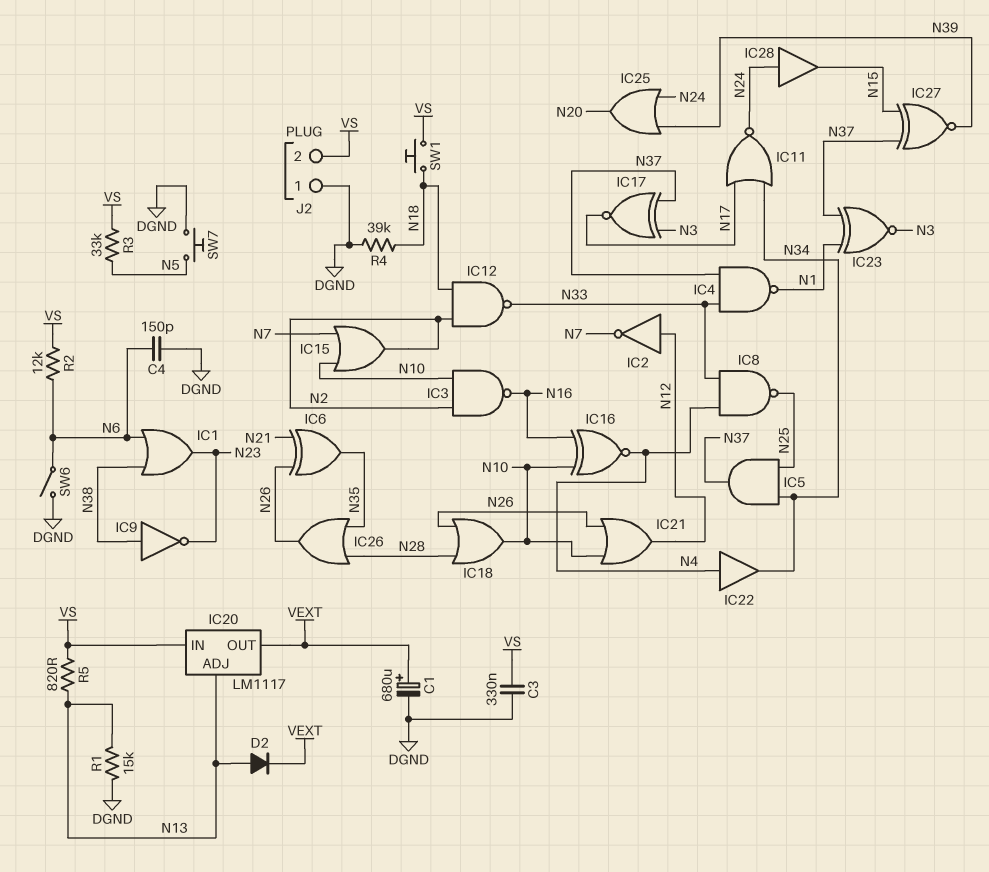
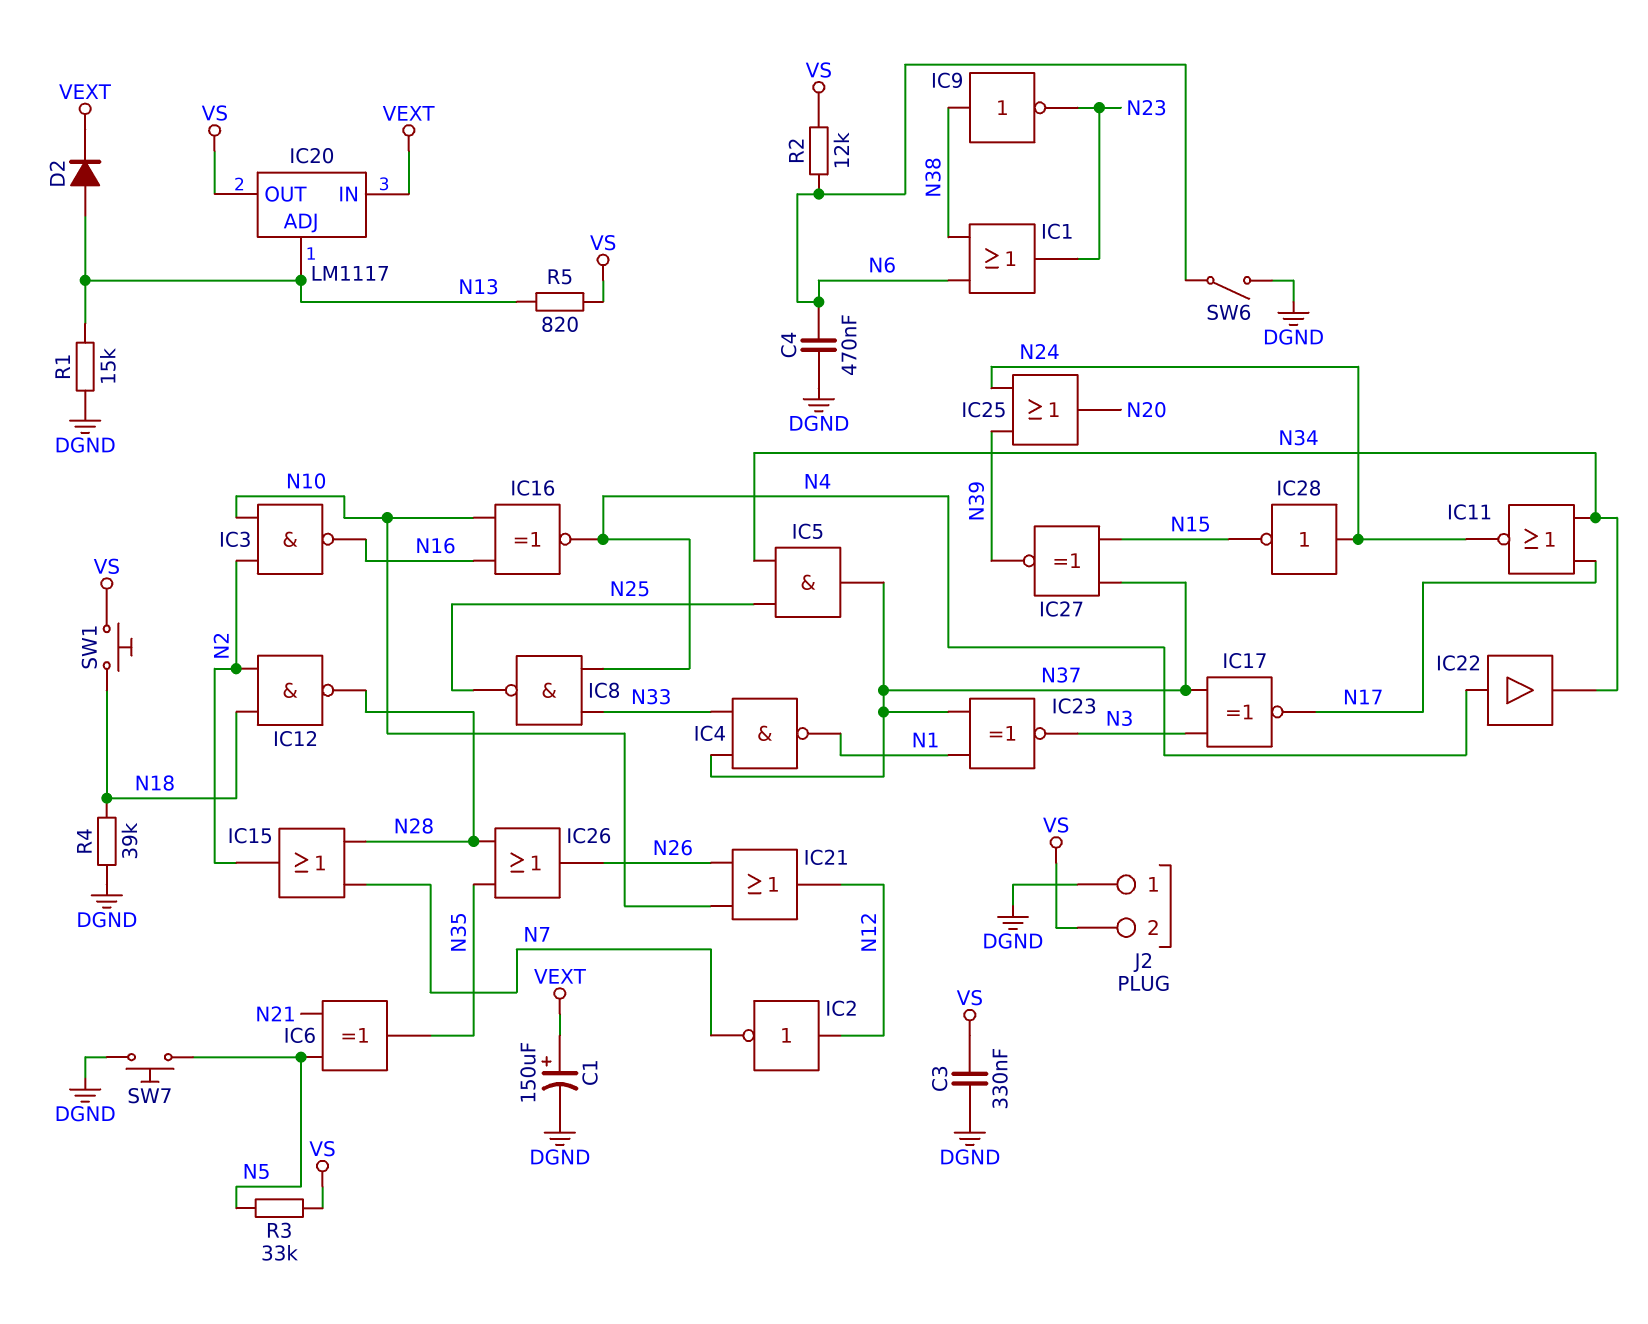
C1: 680uF (plus VEXT, minus DGND) -> 150uF (plus VEXT, minus DGND)
C4: 150pF (DGND, N6) -> 470nF (DGND, N6)
IC6: XOR (in N21, in N26, out N35) -> XOR (in N5, in N21, out N35)
IC12: NAND (in N2, in N18, out N33) -> NAND (in N2, in N18, out N28)
IC15: OR (in N7, in N10, out N2) -> OR (in N7, in N28, out N2)
IC18: OR (in N26, in N28, out N10) -> none
IC20 pin IN: VS -> VEXT
IC20 pin OUT: VEXT -> VS
IC28: buffer (in N24, out N15) -> NOT (in N24, out N15)

